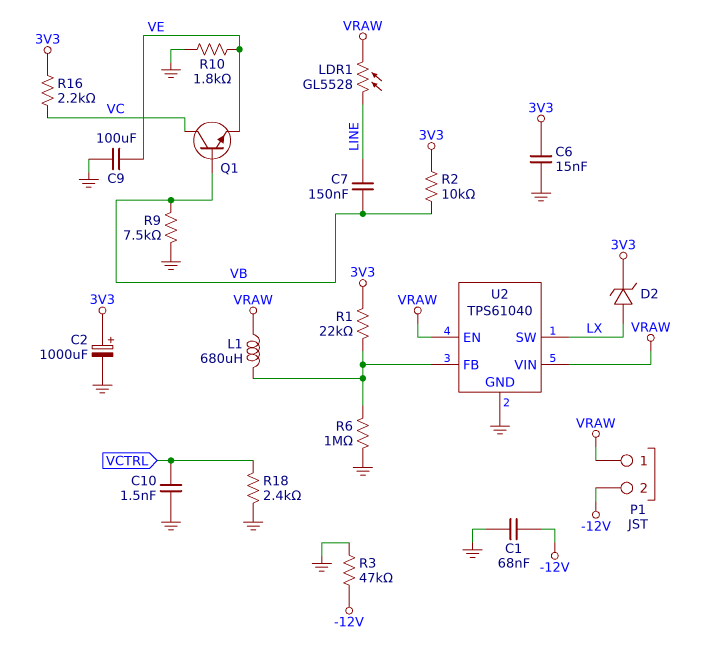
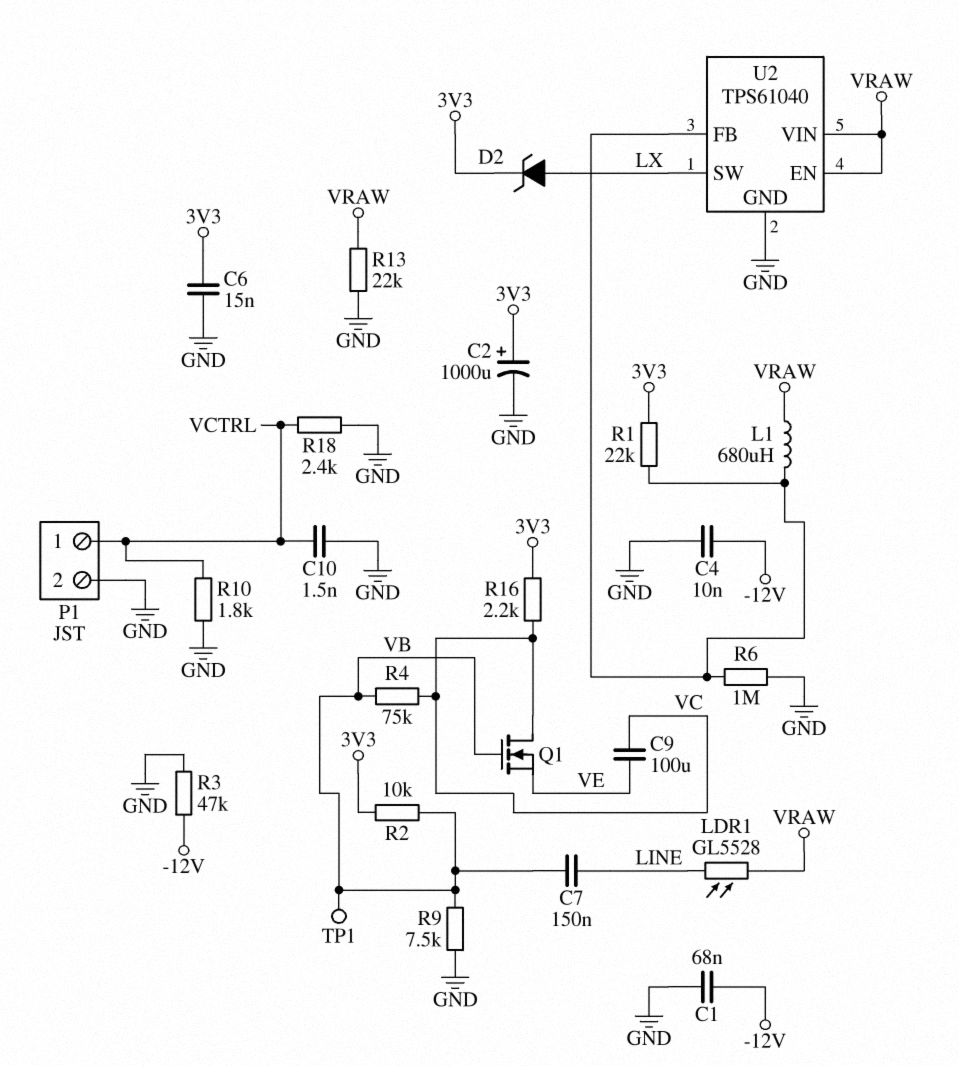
C4: none -> 10nF (-12V, GND)
C9: 100uF (GND, VE) -> 100uF (VC, VE)
P1 pin 1: VRAW -> VCTRL
P1 pin 2: -12V -> GND
Q1: NPN (B VB, C VC, E VE) -> NMOS (G VB, D VC, S VE)
R4: none -> 75k (VB, VC)
R10: 1.8k (GND, VE) -> 1.8k (GND, VCTRL)
R13: none -> 22k (GND, VRAW)
TP1: none -> test point (VB)

